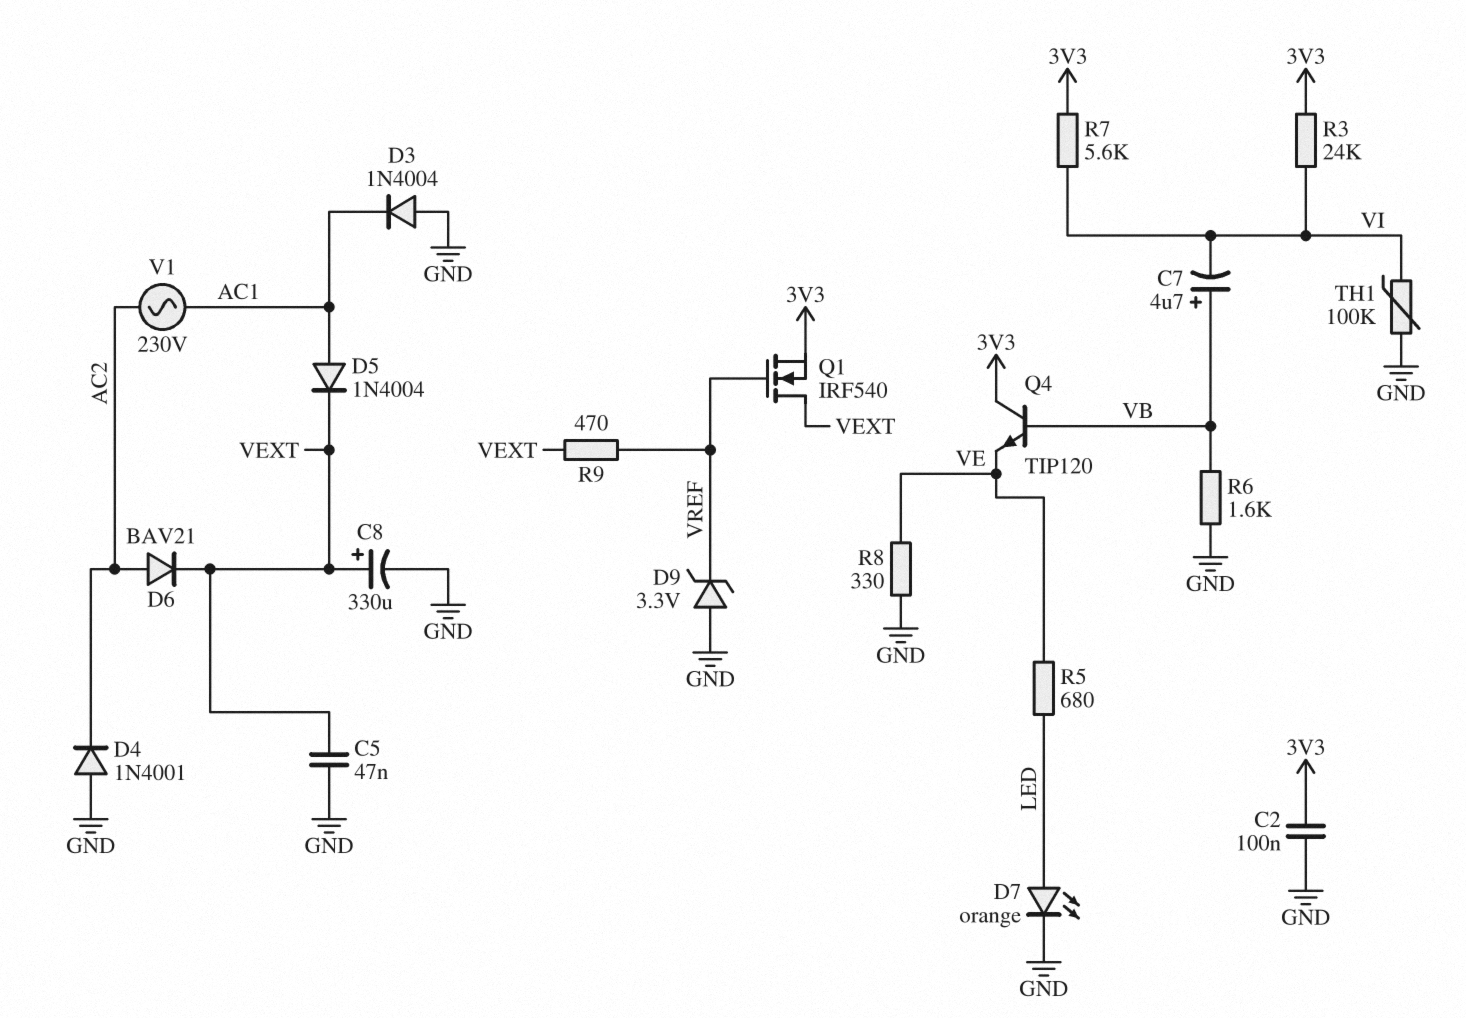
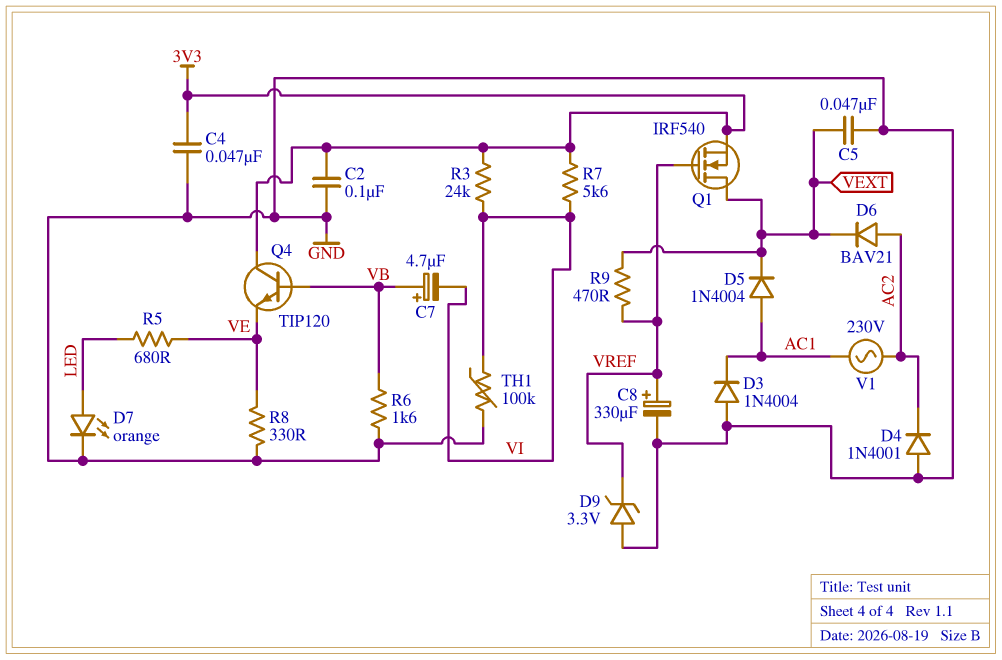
C4: none -> 47nF (3V3, GND)
C8: 330uF (plus VEXT, minus GND) -> 330uF (plus VREF, minus GND)

